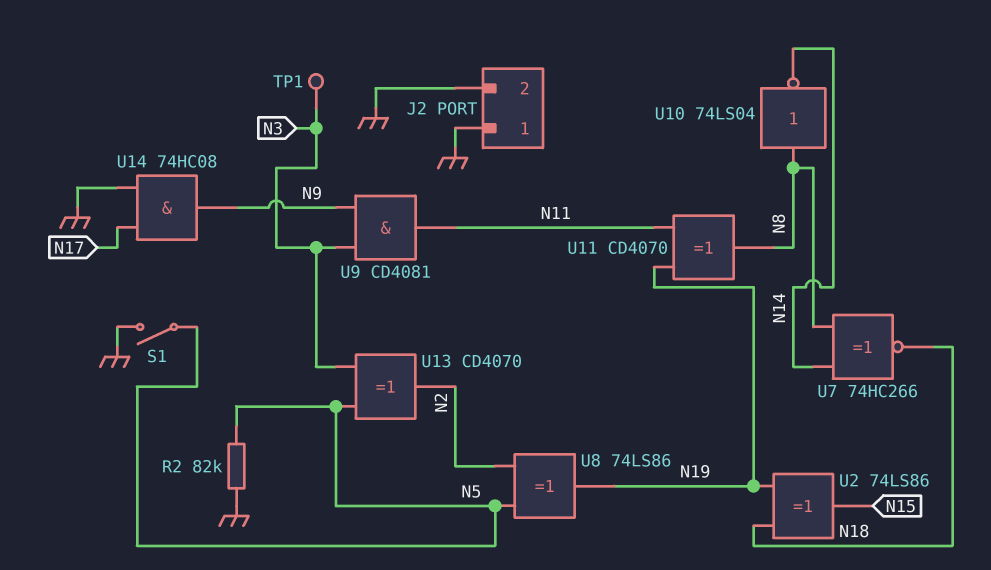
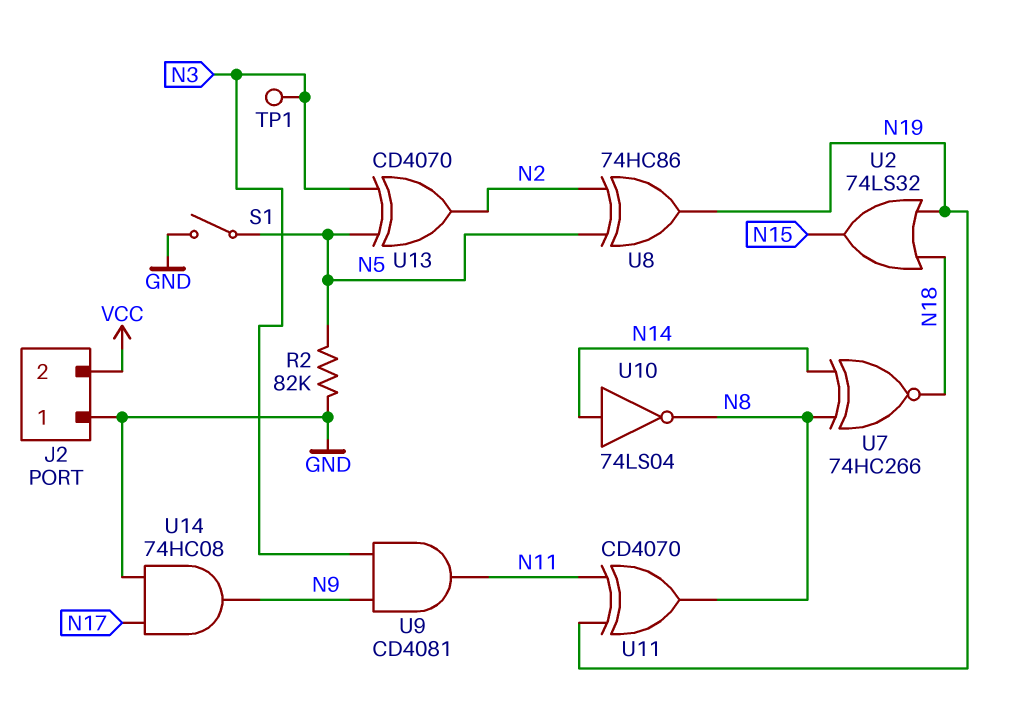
J2 pin 2: GND -> VCC
U2: XOR 74LS86 (in N18, in N19, out N15) -> OR 74LS32 (in N18, in N19, out N15)
U8: XOR 74LS86 (in N2, in N5, out N19) -> XOR 74HC86 (in N2, in N5, out N19)
U10: NOT 74LS04 (in N8, out N14) -> NOT 74LS04 (in N14, out N8)

